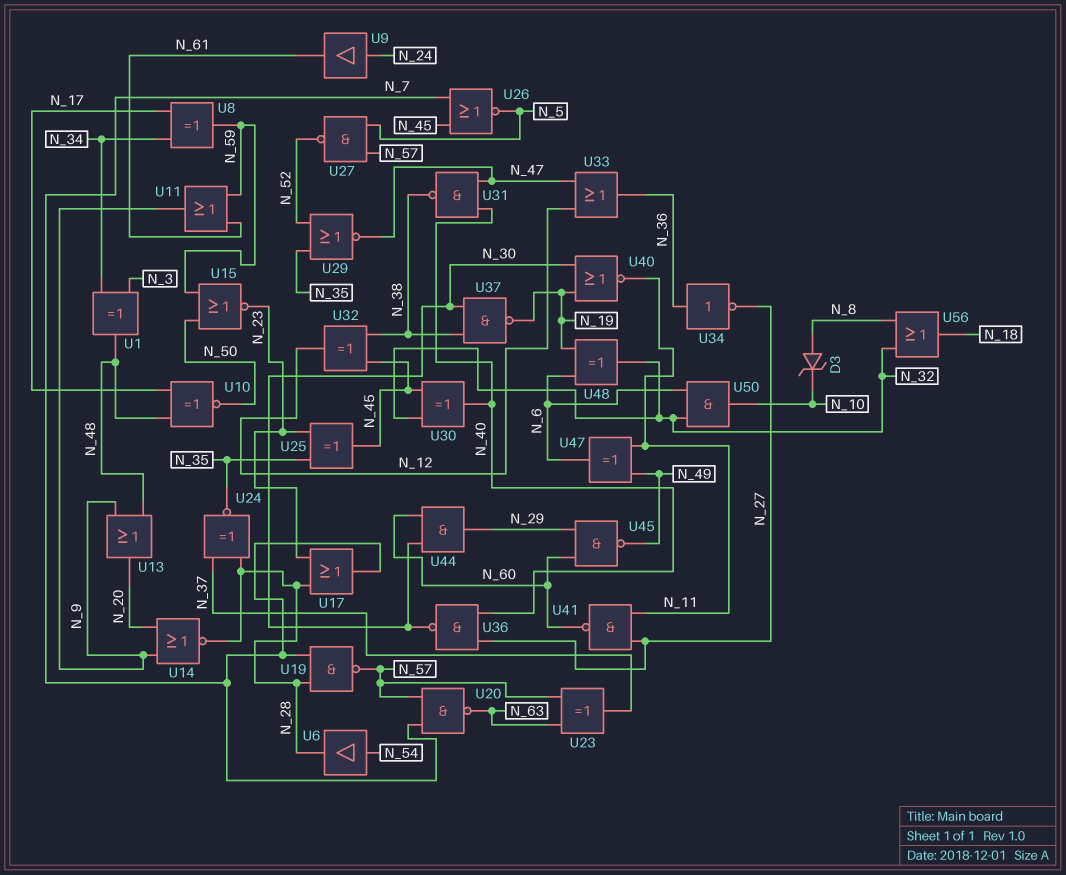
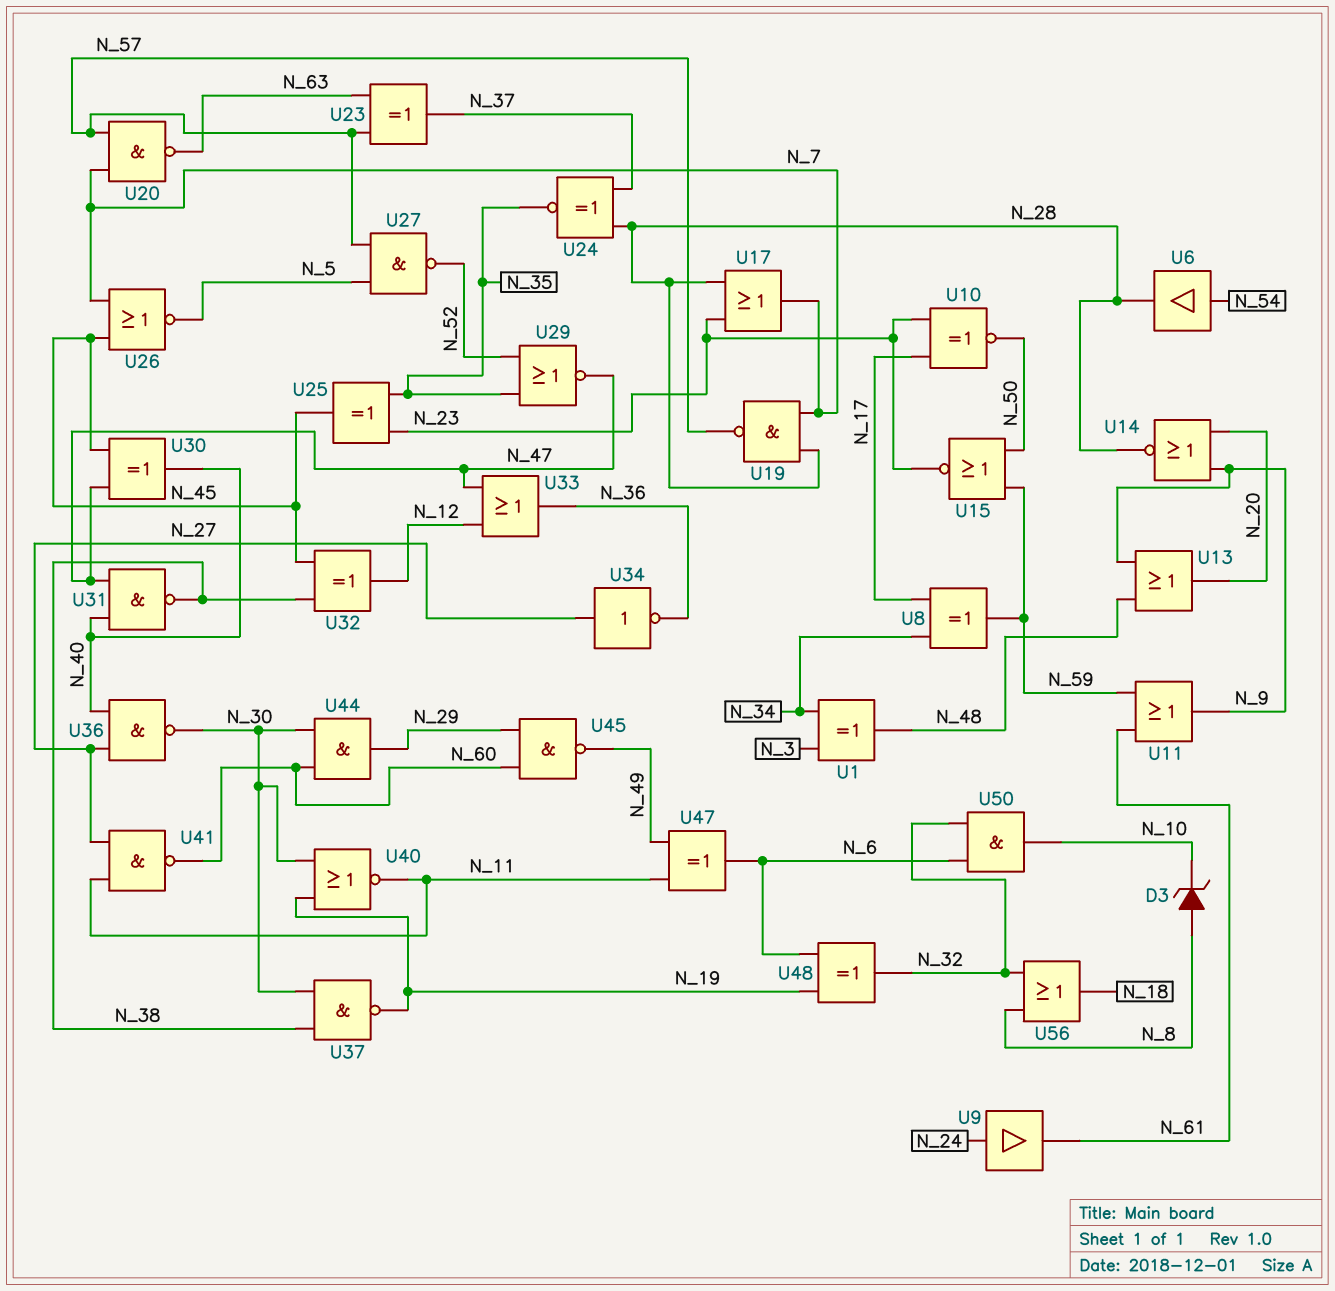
U10: XNOR (in N_17, in N_48, out N_50) -> XNOR (in N_17, in N_23, out N_50)
U30: XOR (in N_32, in N_45, out N_40) -> XOR (in N_45, in N_47, out N_40)
U34: NOT (in N_36, out N_27) -> NOT (in N_27, out N_36)

